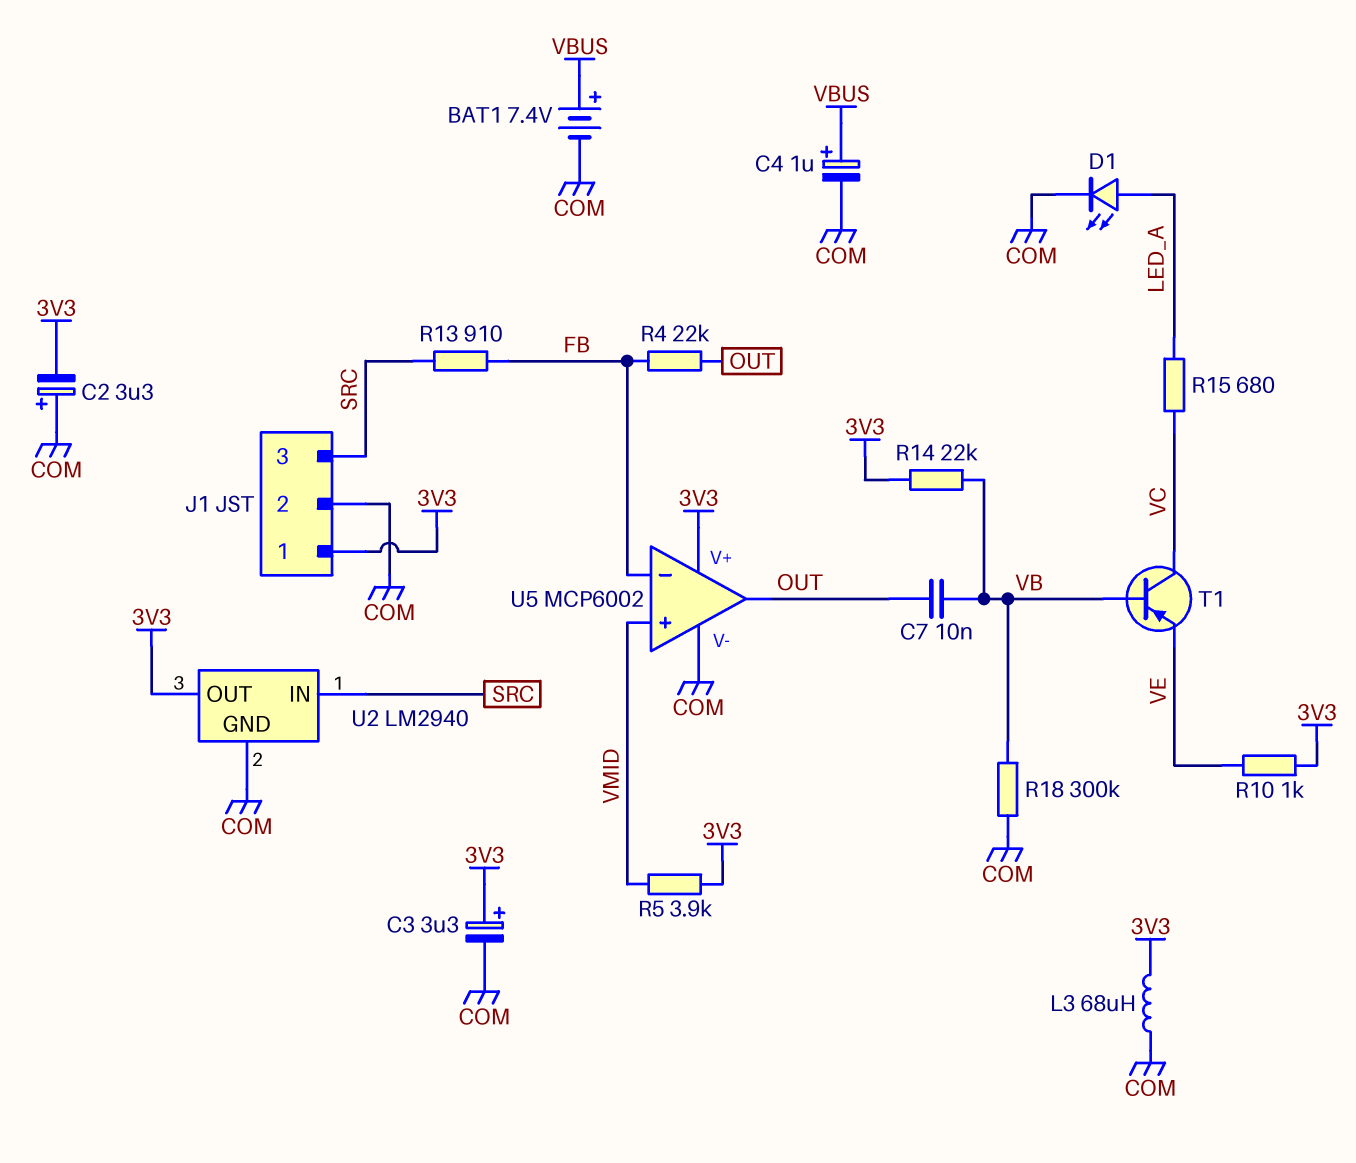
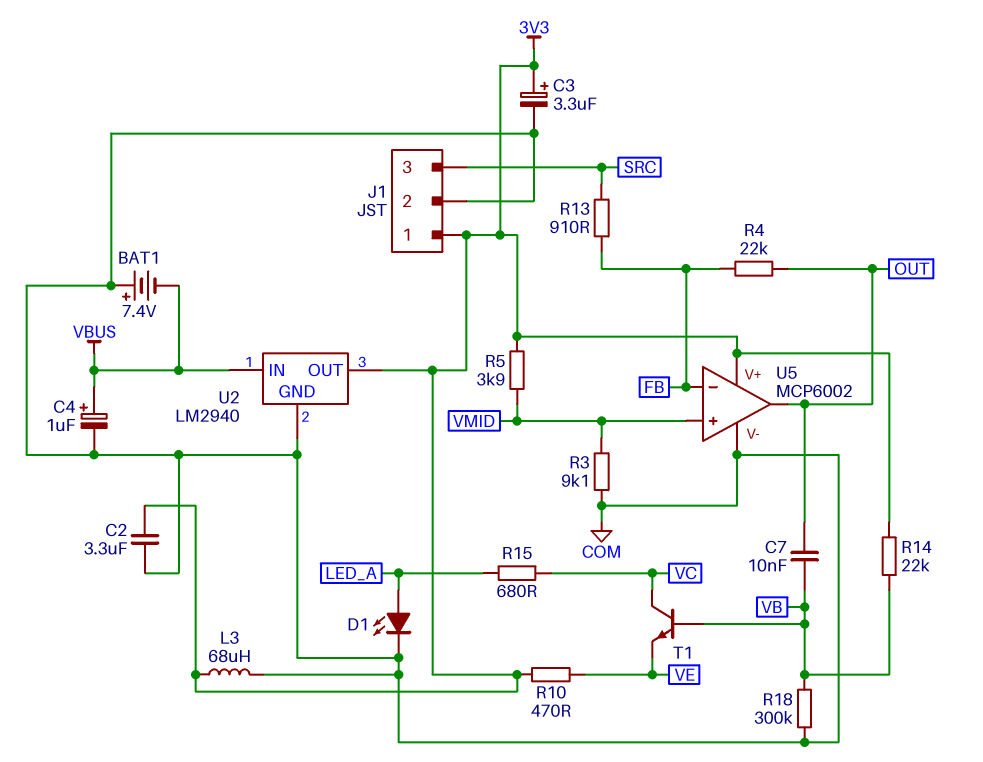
BAT1: 7.4V (plus VBUS, minus COM) -> 7.4V (plus COM, minus VBUS)
C2: 3.3uF (plus COM, minus 3V3) -> 3.3uF (3V3, COM)
R3: none -> 9.1k (COM, VMID)
R10: 1k (3V3, VE) -> 470 (3V3, VE)
T1: PNP (B VB, C VC, E VE) -> NPN (B VB, C VC, E VE)
U2 pin IN: SRC -> VBUS

